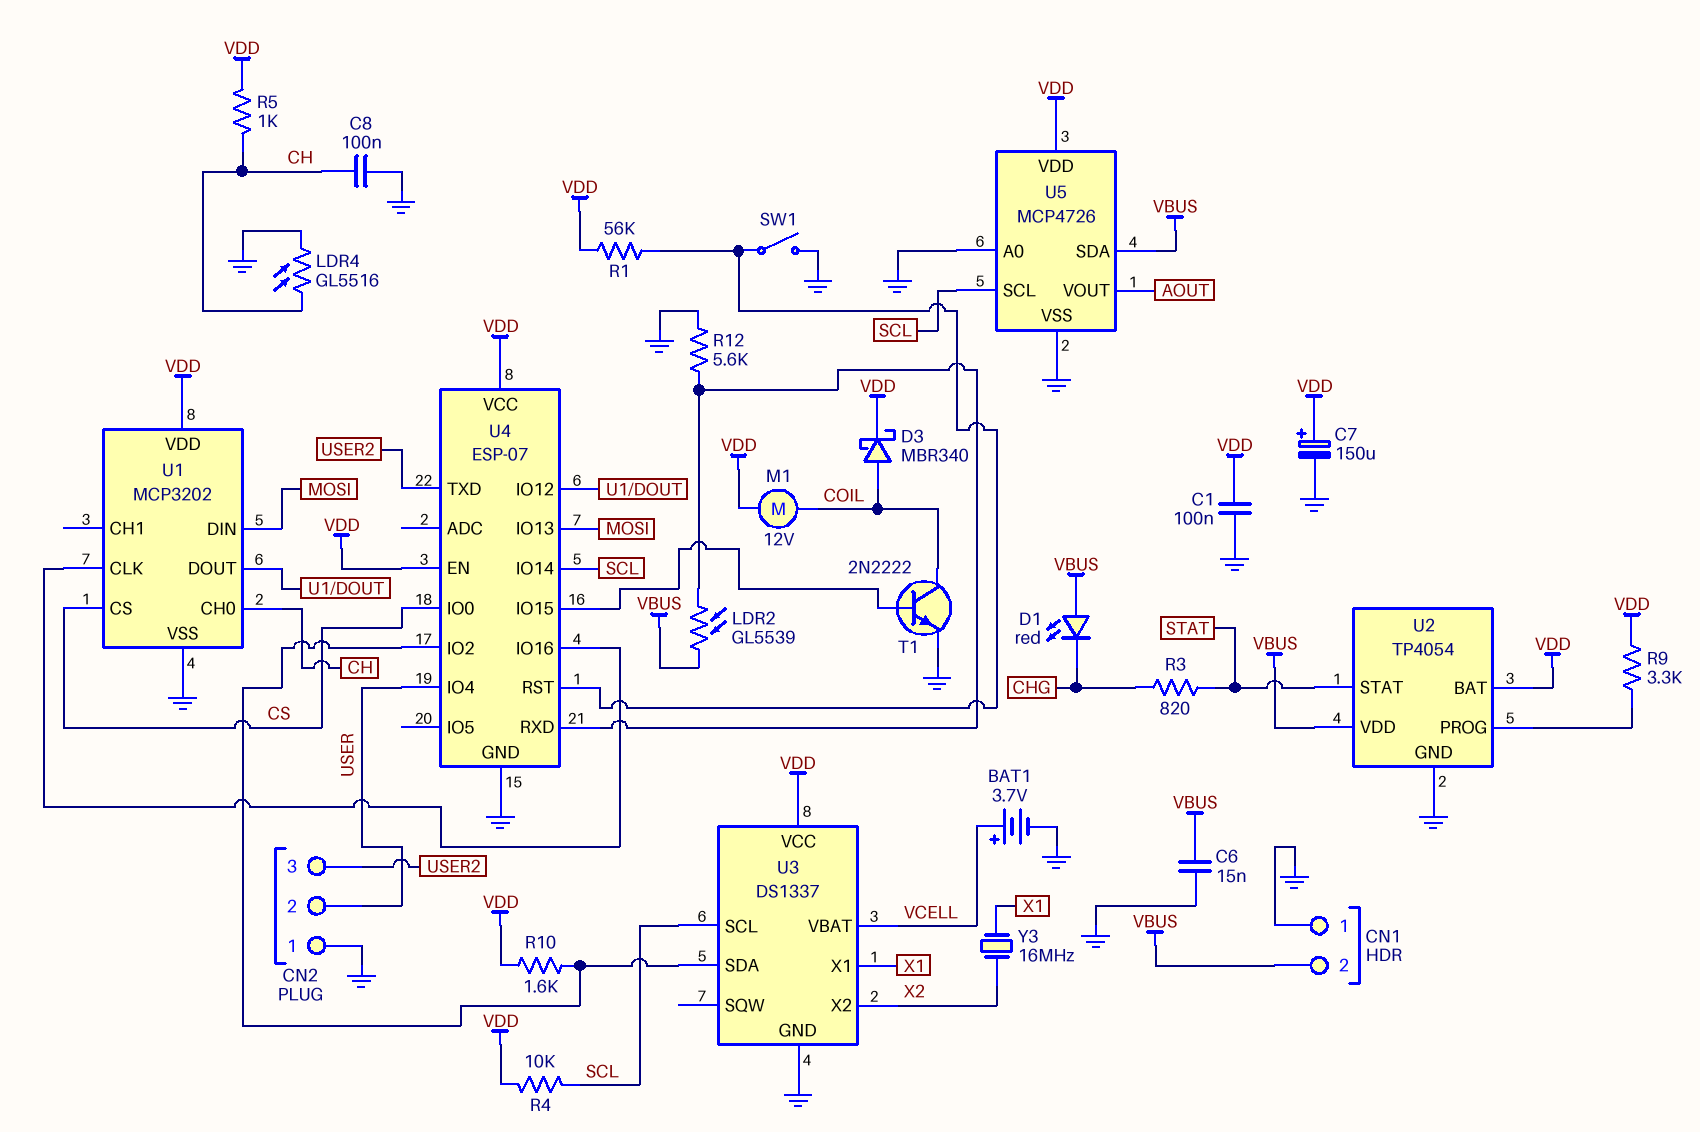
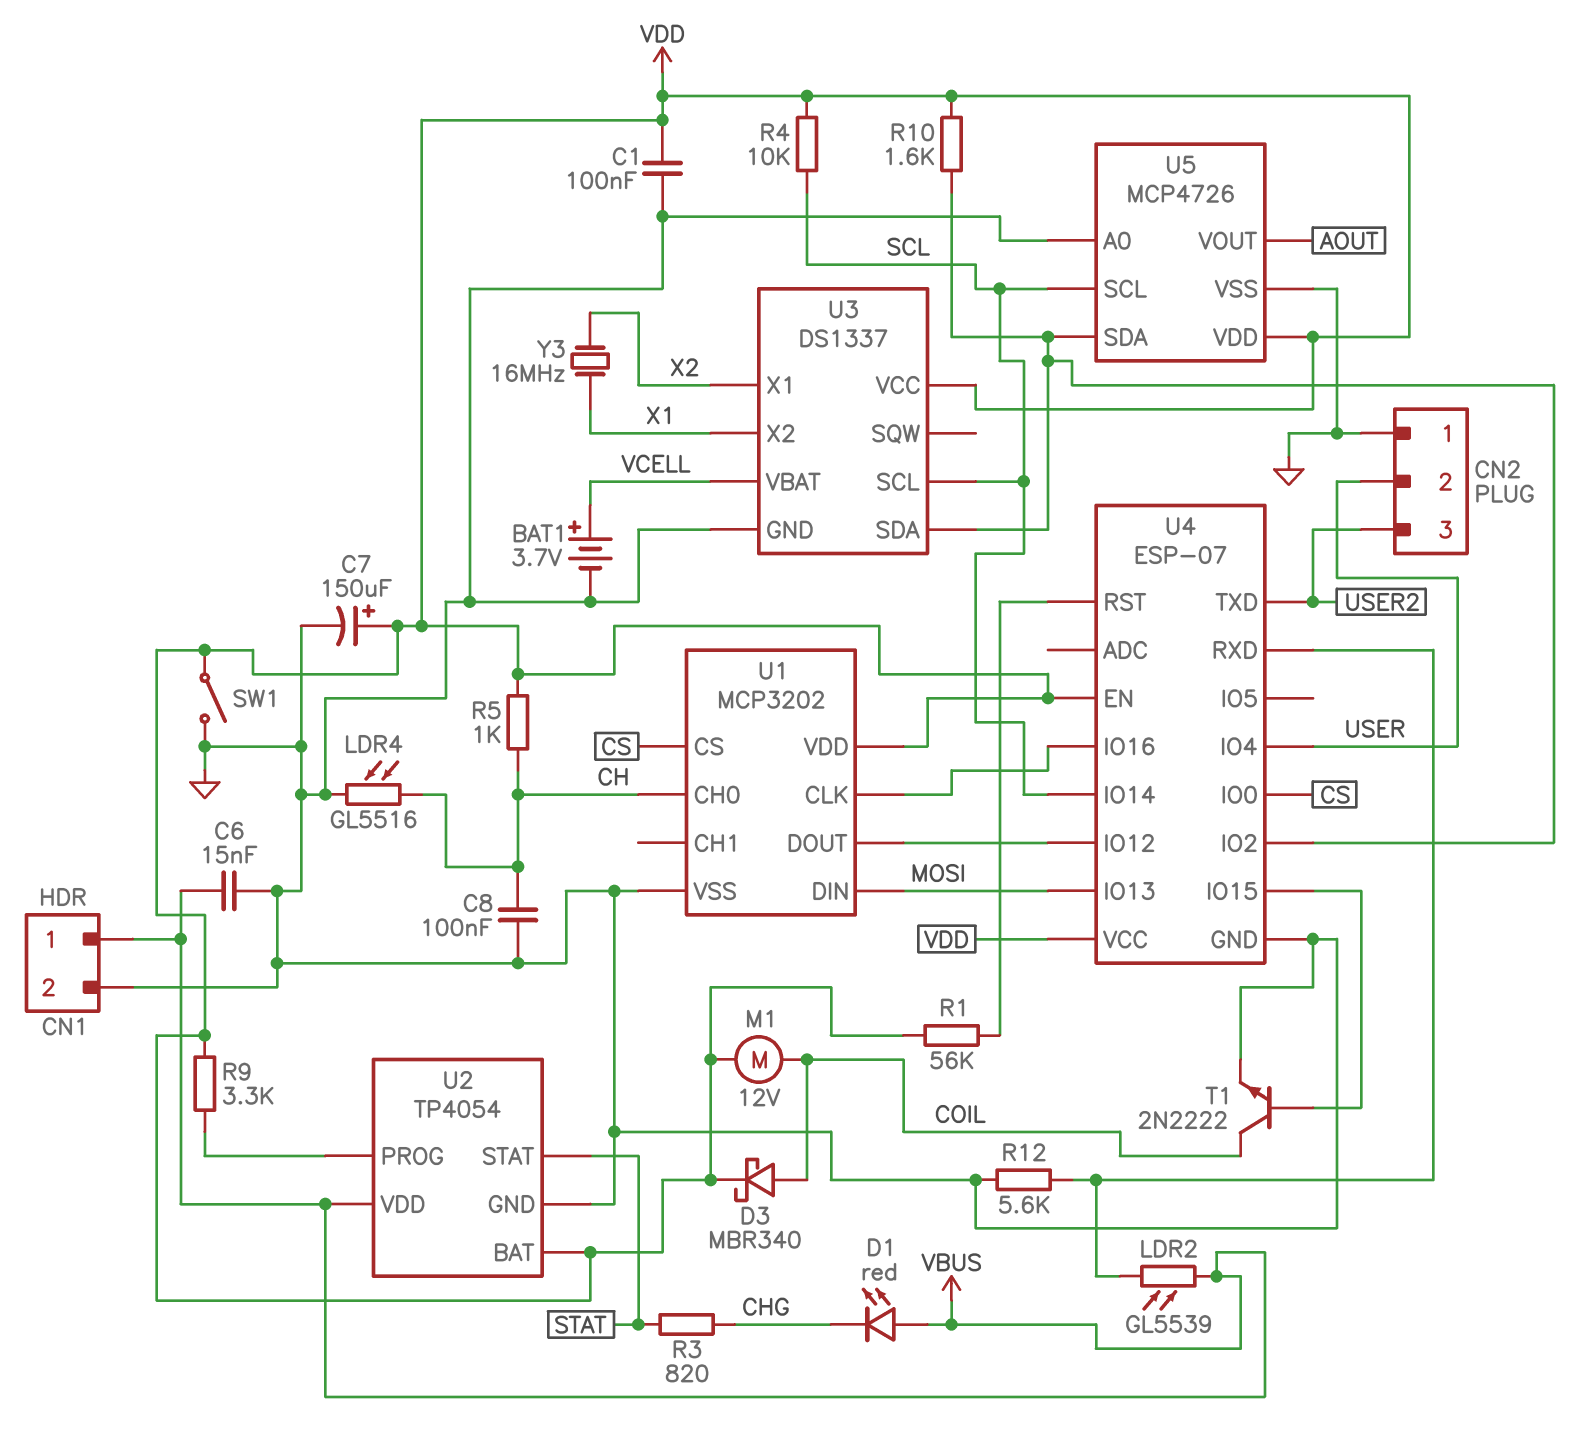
CN1 pin 1: GND -> VBUS
CN1 pin 2: VBUS -> GND
SW1: switch (GND, U4/RST) -> switch (GND, VDD)
U3 pin X1: X1 -> X2
U3 pin X2: X2 -> X1
U5 pin SDA: VBUS -> U3/SDA

